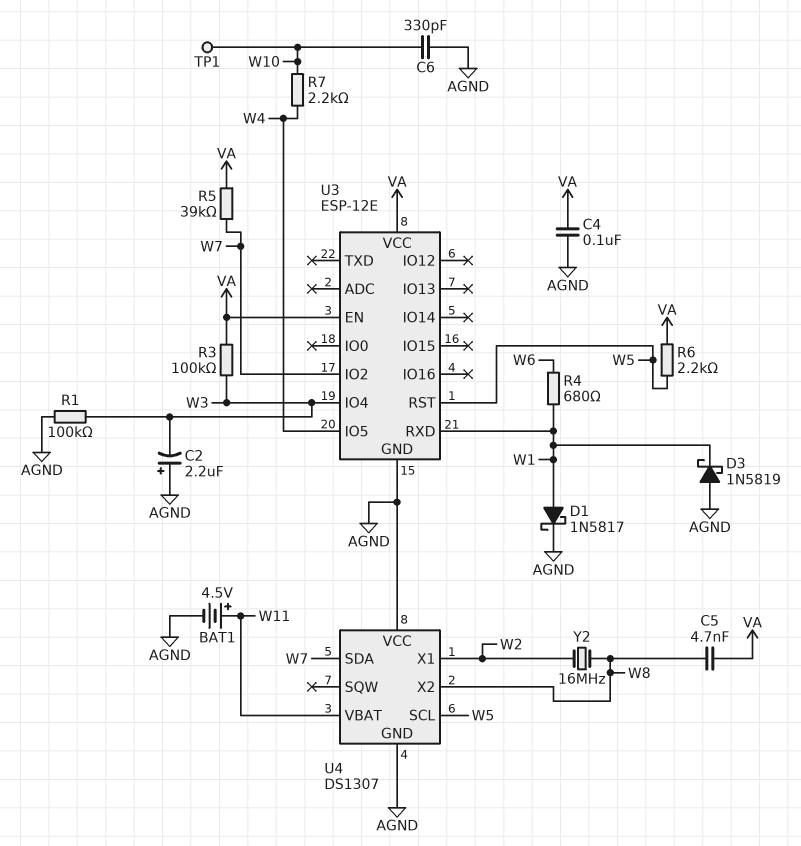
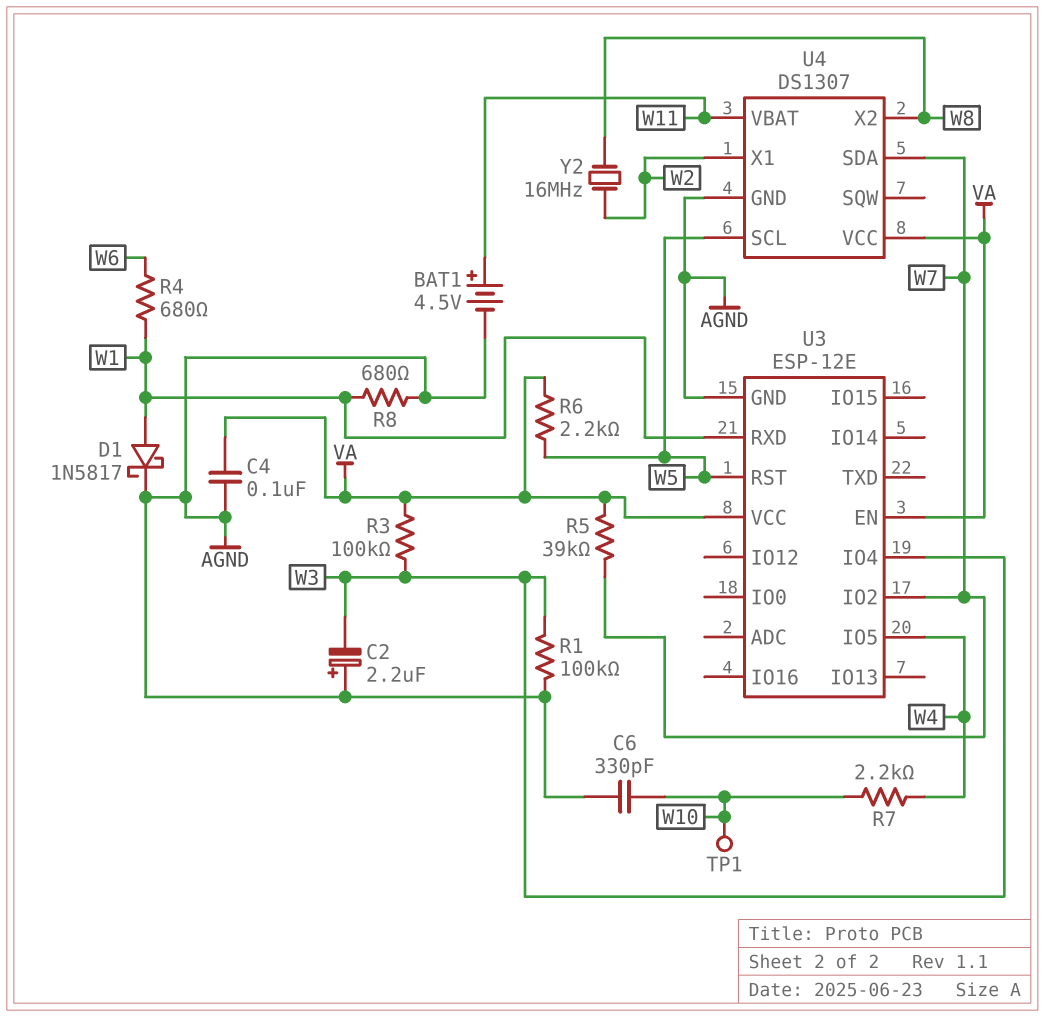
C5: 4.7nF (VA, W8) -> none
D3: schottky 1N5819 (A AGND, K W1) -> none
R8: none -> 680 (AGND, W1)
U4 pin VCC: AGND -> VA

